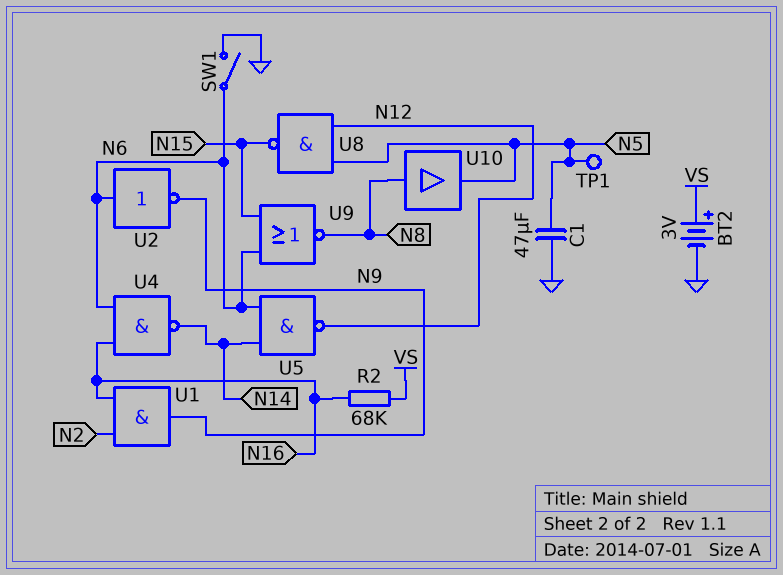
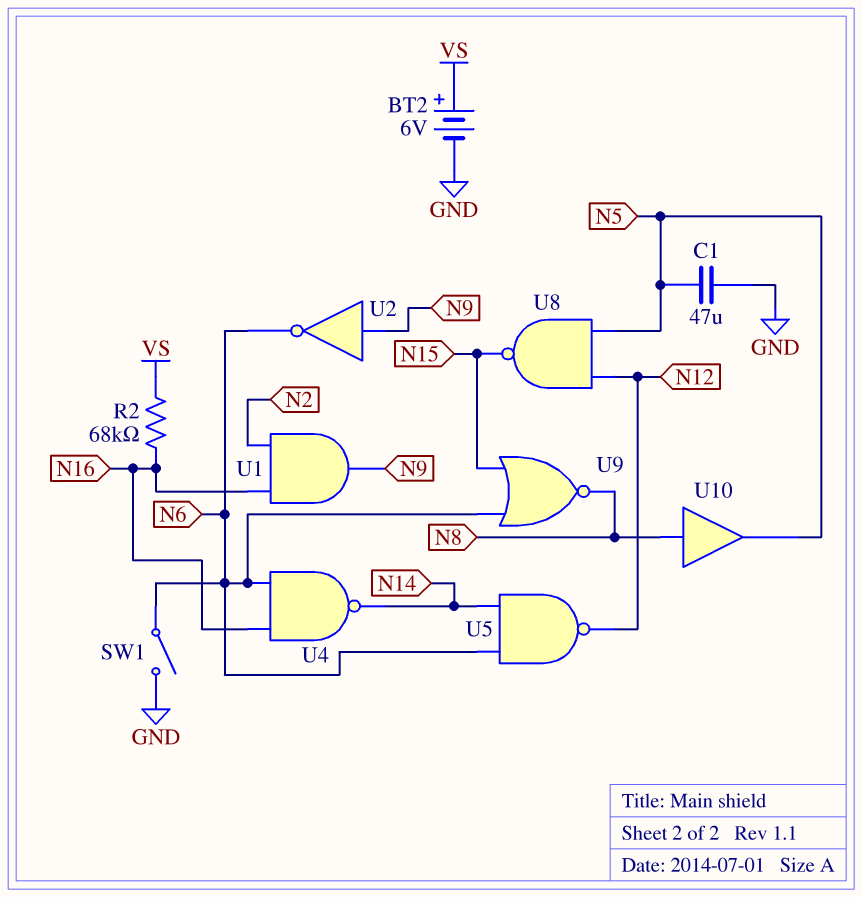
BT2: 3V (plus VS, minus GND) -> 6V (plus VS, minus GND)
TP1: test point (N5) -> none
U2: NOT (in N6, out N9) -> NOT (in N9, out N6)

